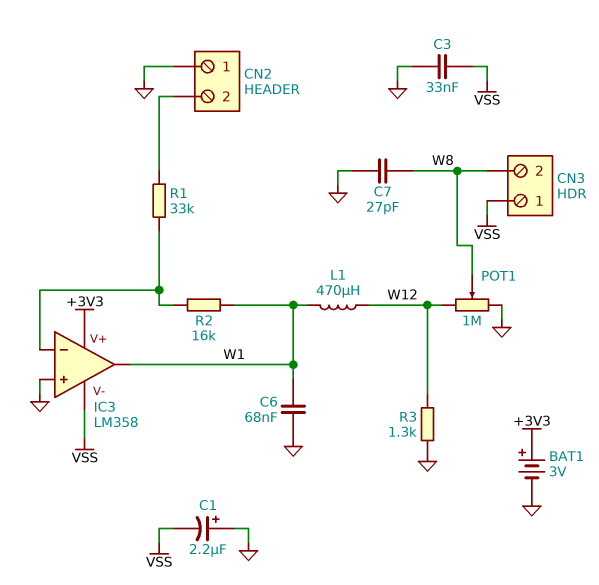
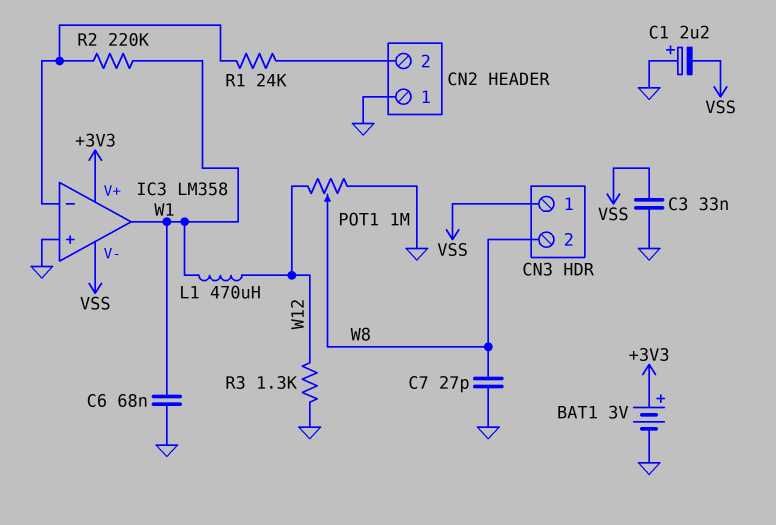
R1: 33k (CN2/2, IC3/in-) -> 24k (CN2/2, IC3/in-)
R2: 16k (IC3/in-, W1) -> 220k (IC3/in-, W1)

